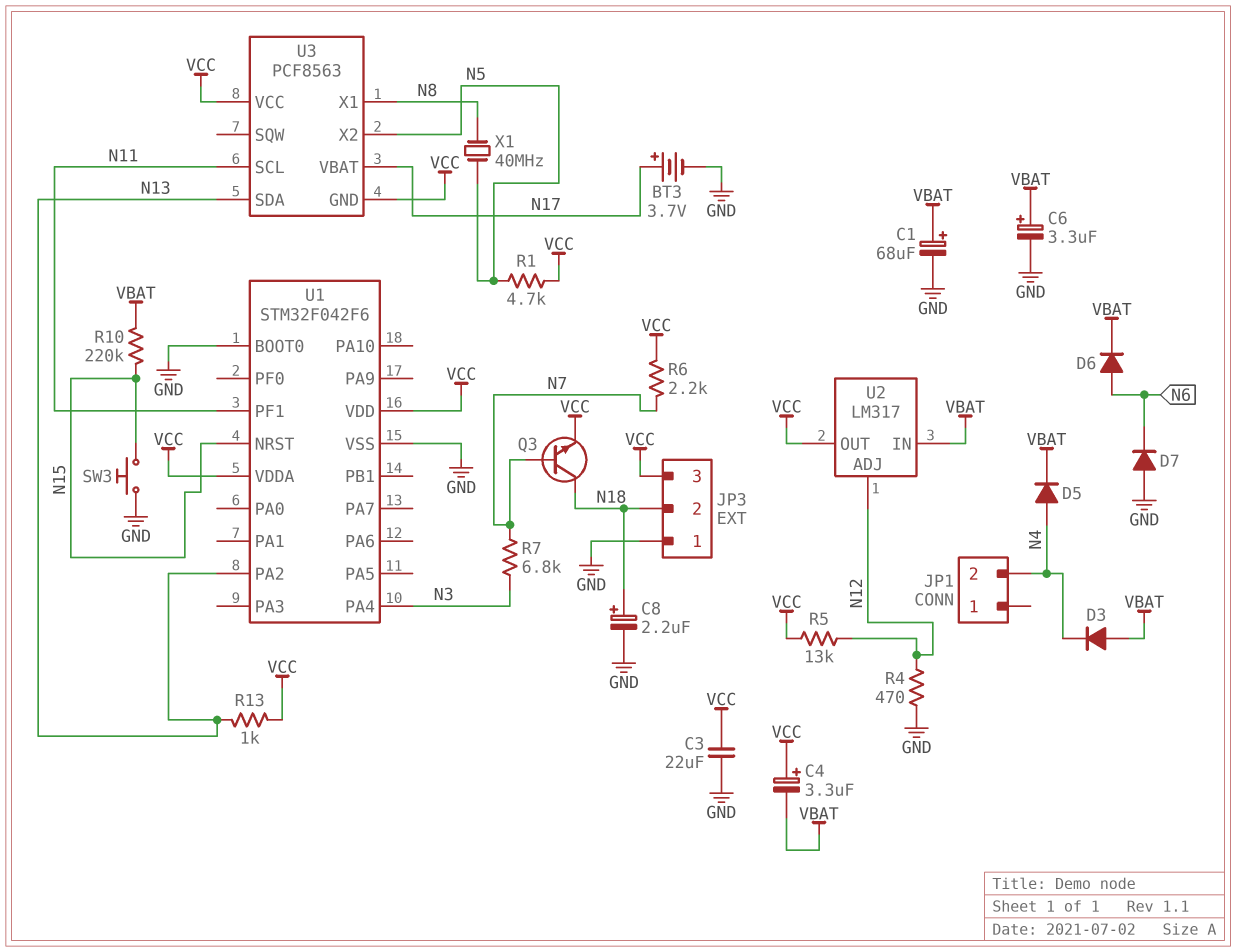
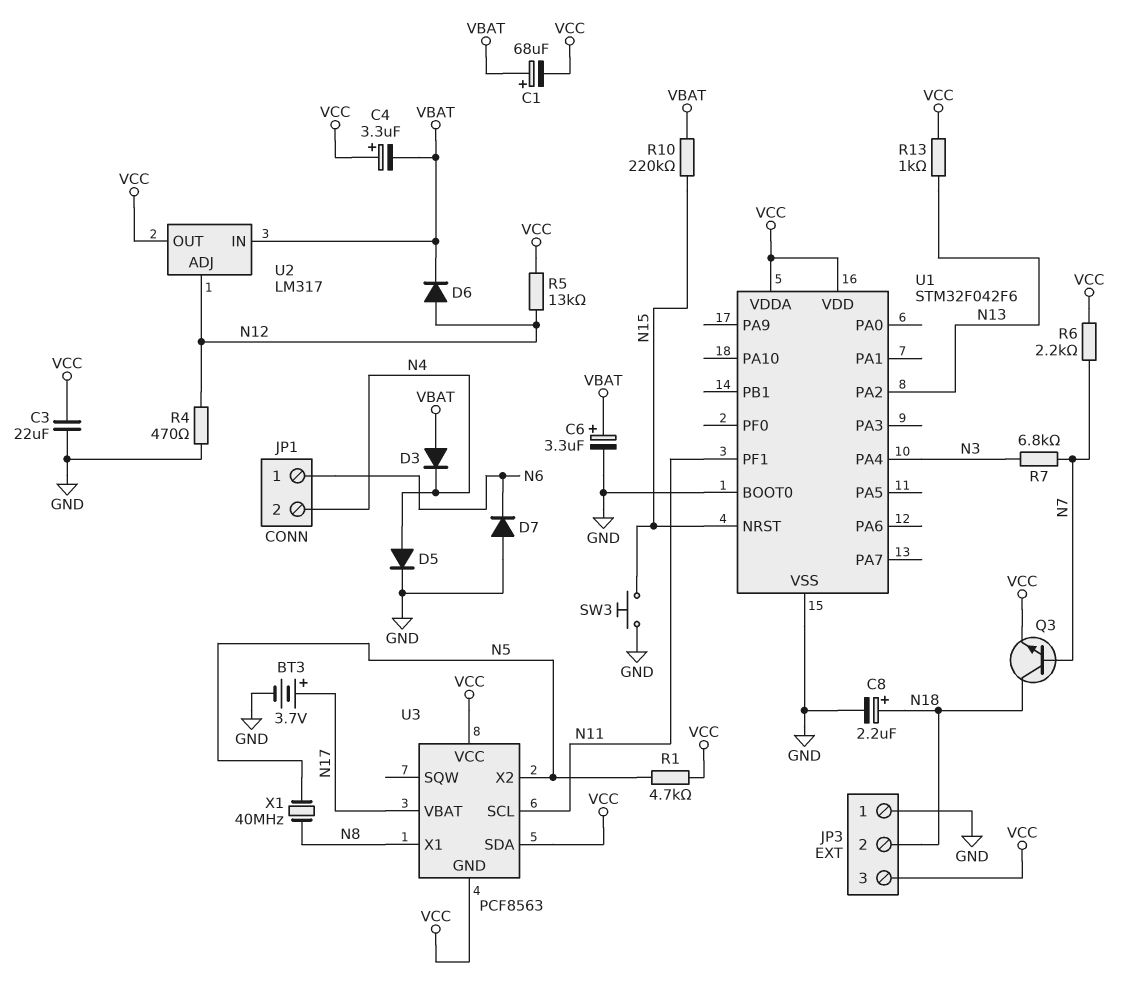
C1: 68uF (plus VBAT, minus GND) -> 68uF (plus VBAT, minus VCC)
D5: diode (A N4, K VBAT) -> diode (A N4, K GND)
D6: diode (A N6, K VBAT) -> diode (A N12, K VBAT)
JP1 pin 1: none -> N6
U3 pin SDA: N13 -> VCC

